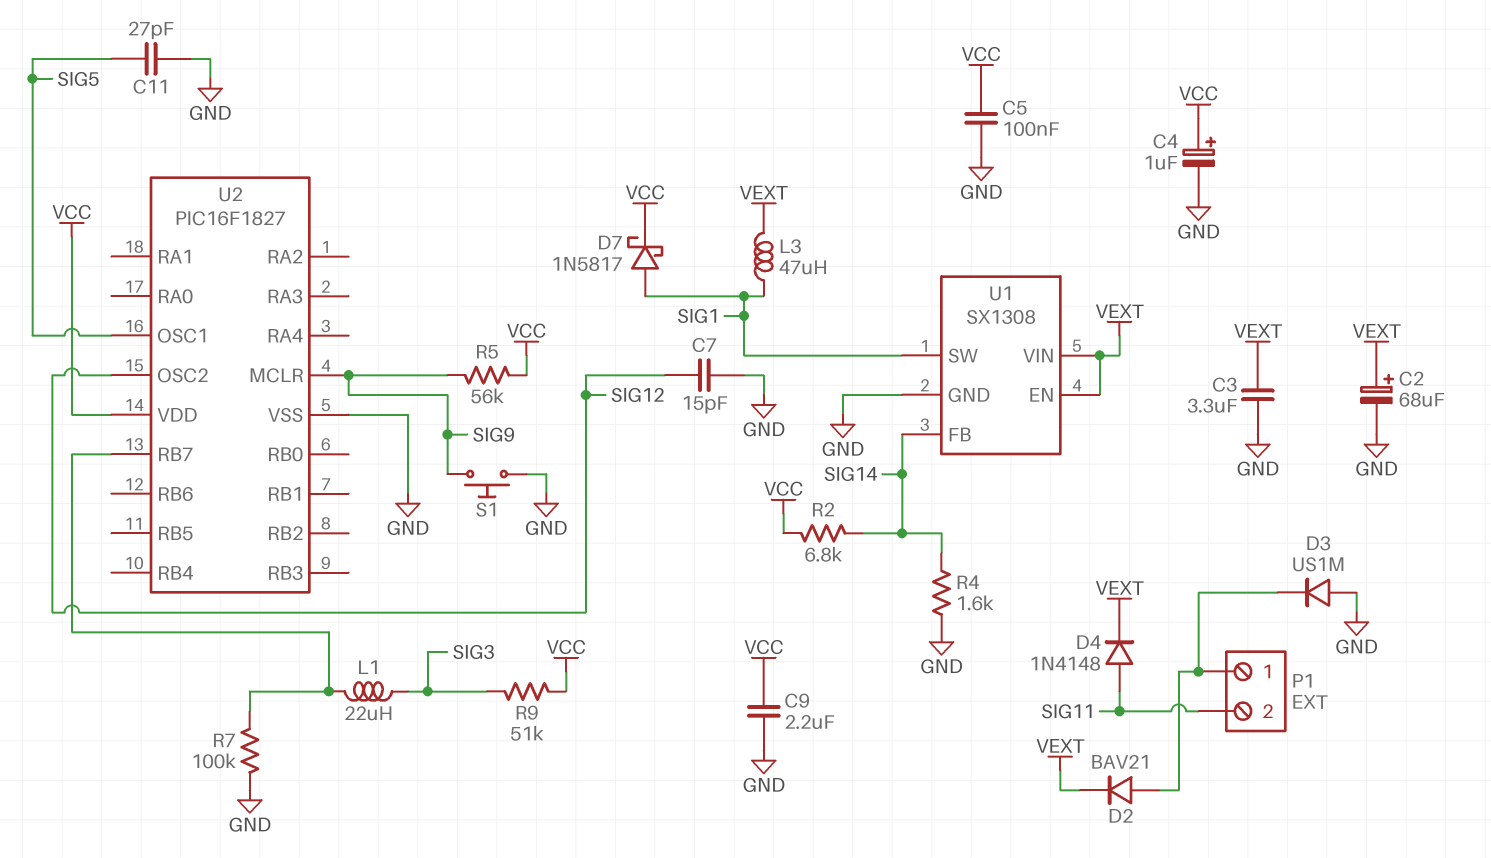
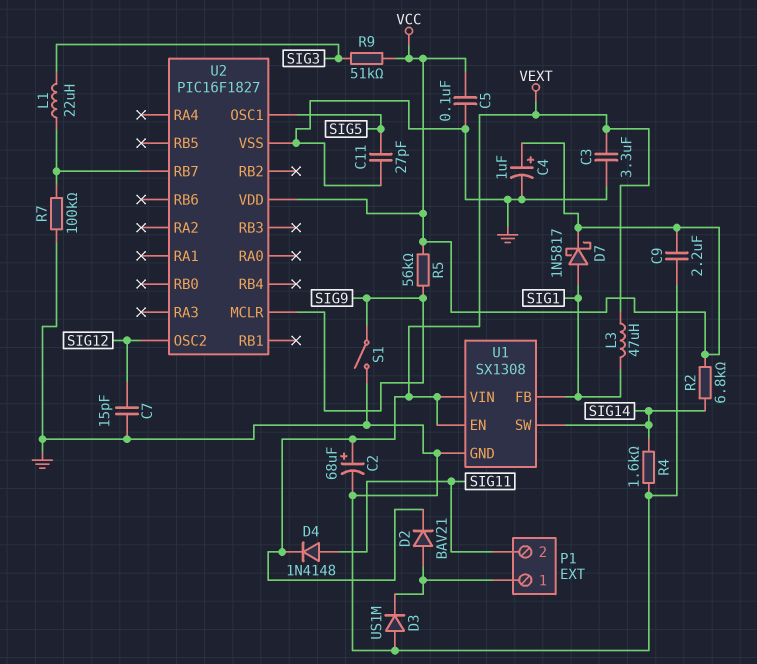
S1: button (GND, SIG9) -> switch (GND, SIG9)
U1 pin FB: SIG14 -> SIG1
U1 pin SW: SIG1 -> SIG14

